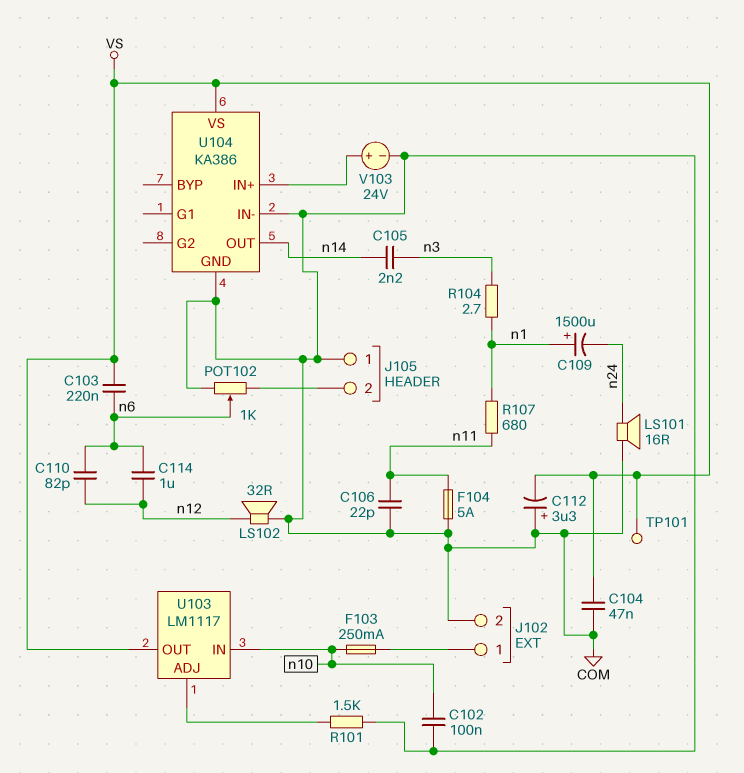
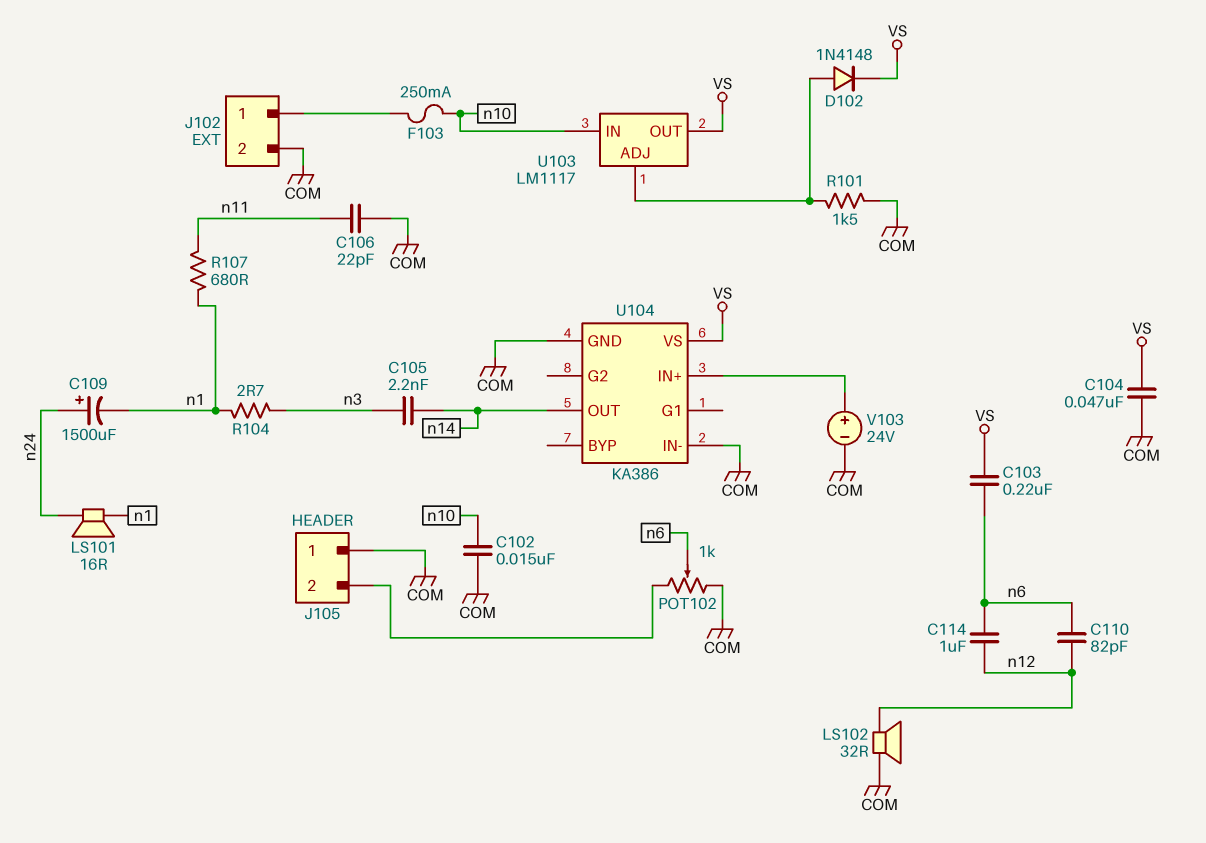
C102: 100nF (COM, n10) -> 15nF (COM, n10)
C109: 1500uF (plus n1, minus n24) -> 1500uF (plus n24, minus n1)
C112: 3.3uF (plus COM, minus VS) -> none
D102: none -> diode 1N4148 (A U103/ADJ, K VS)
F104: 5A (COM, n11) -> none
LS101: speaker 16R (COM, n24) -> speaker 16R (n1, n24)
TP101: test point (VS) -> none

